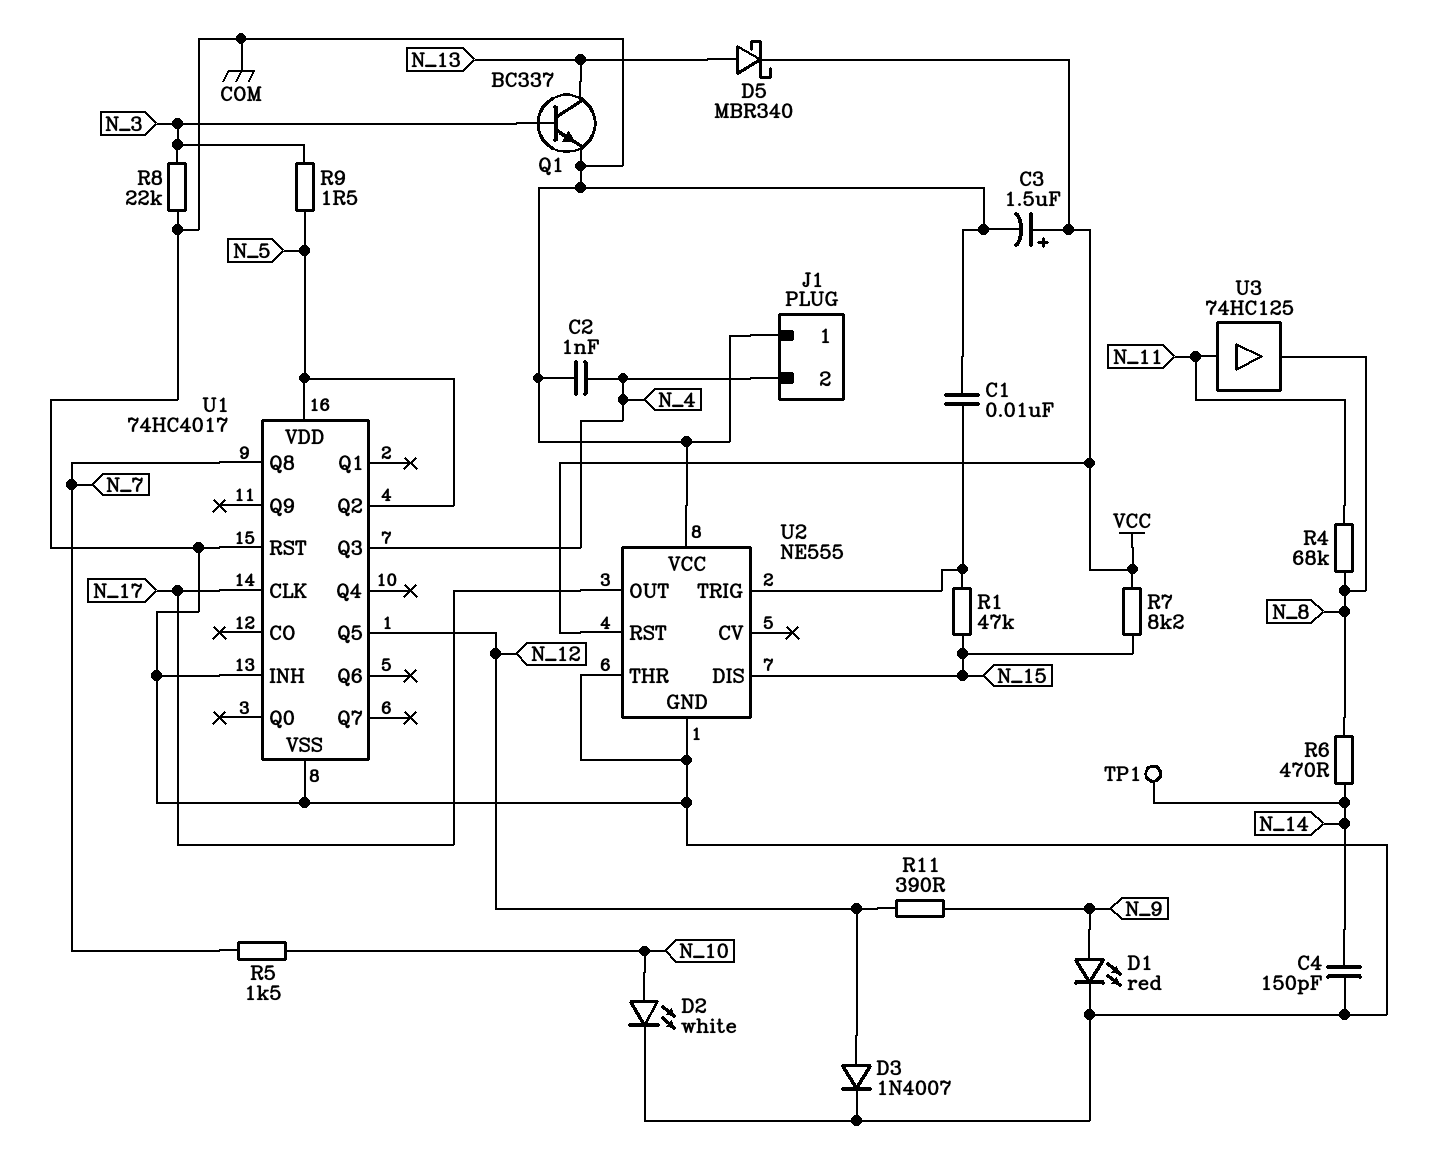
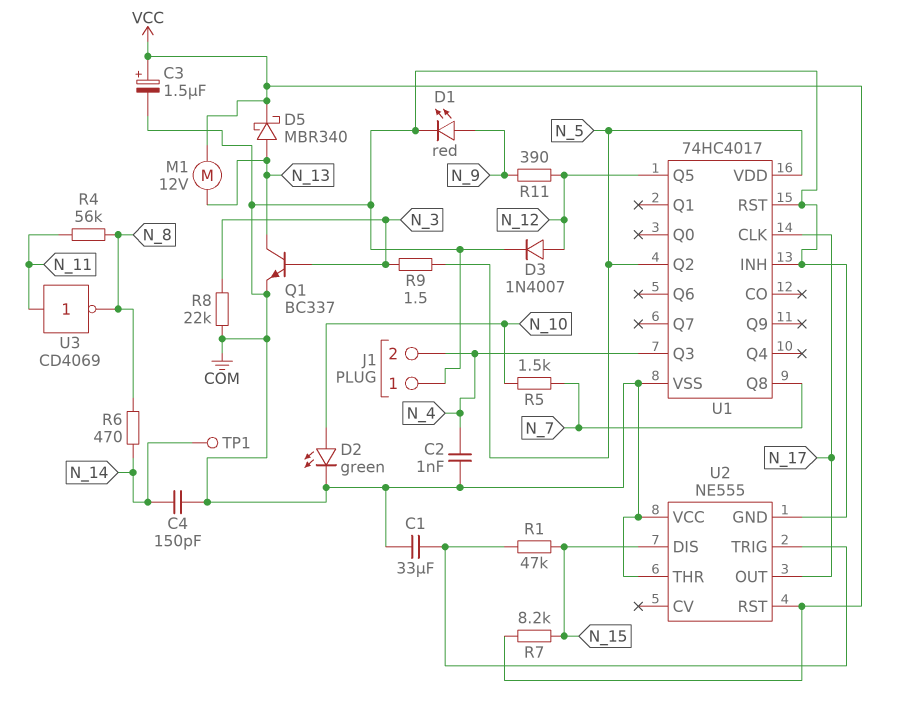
C1: 10nF (COM, U2/TRIG) -> 33uF (COM, U2/TRIG)
D2: LED white (A N_10, K COM) -> LED green (A N_10, K COM)
M1: none -> motor 12V (N_13, VCC)
R4: 68k (N_8, N_11) -> 56k (N_8, N_11)
U3: buffer 74HC125 (in N_11, out N_8) -> NOT CD4069 (in N_11, out N_8)

